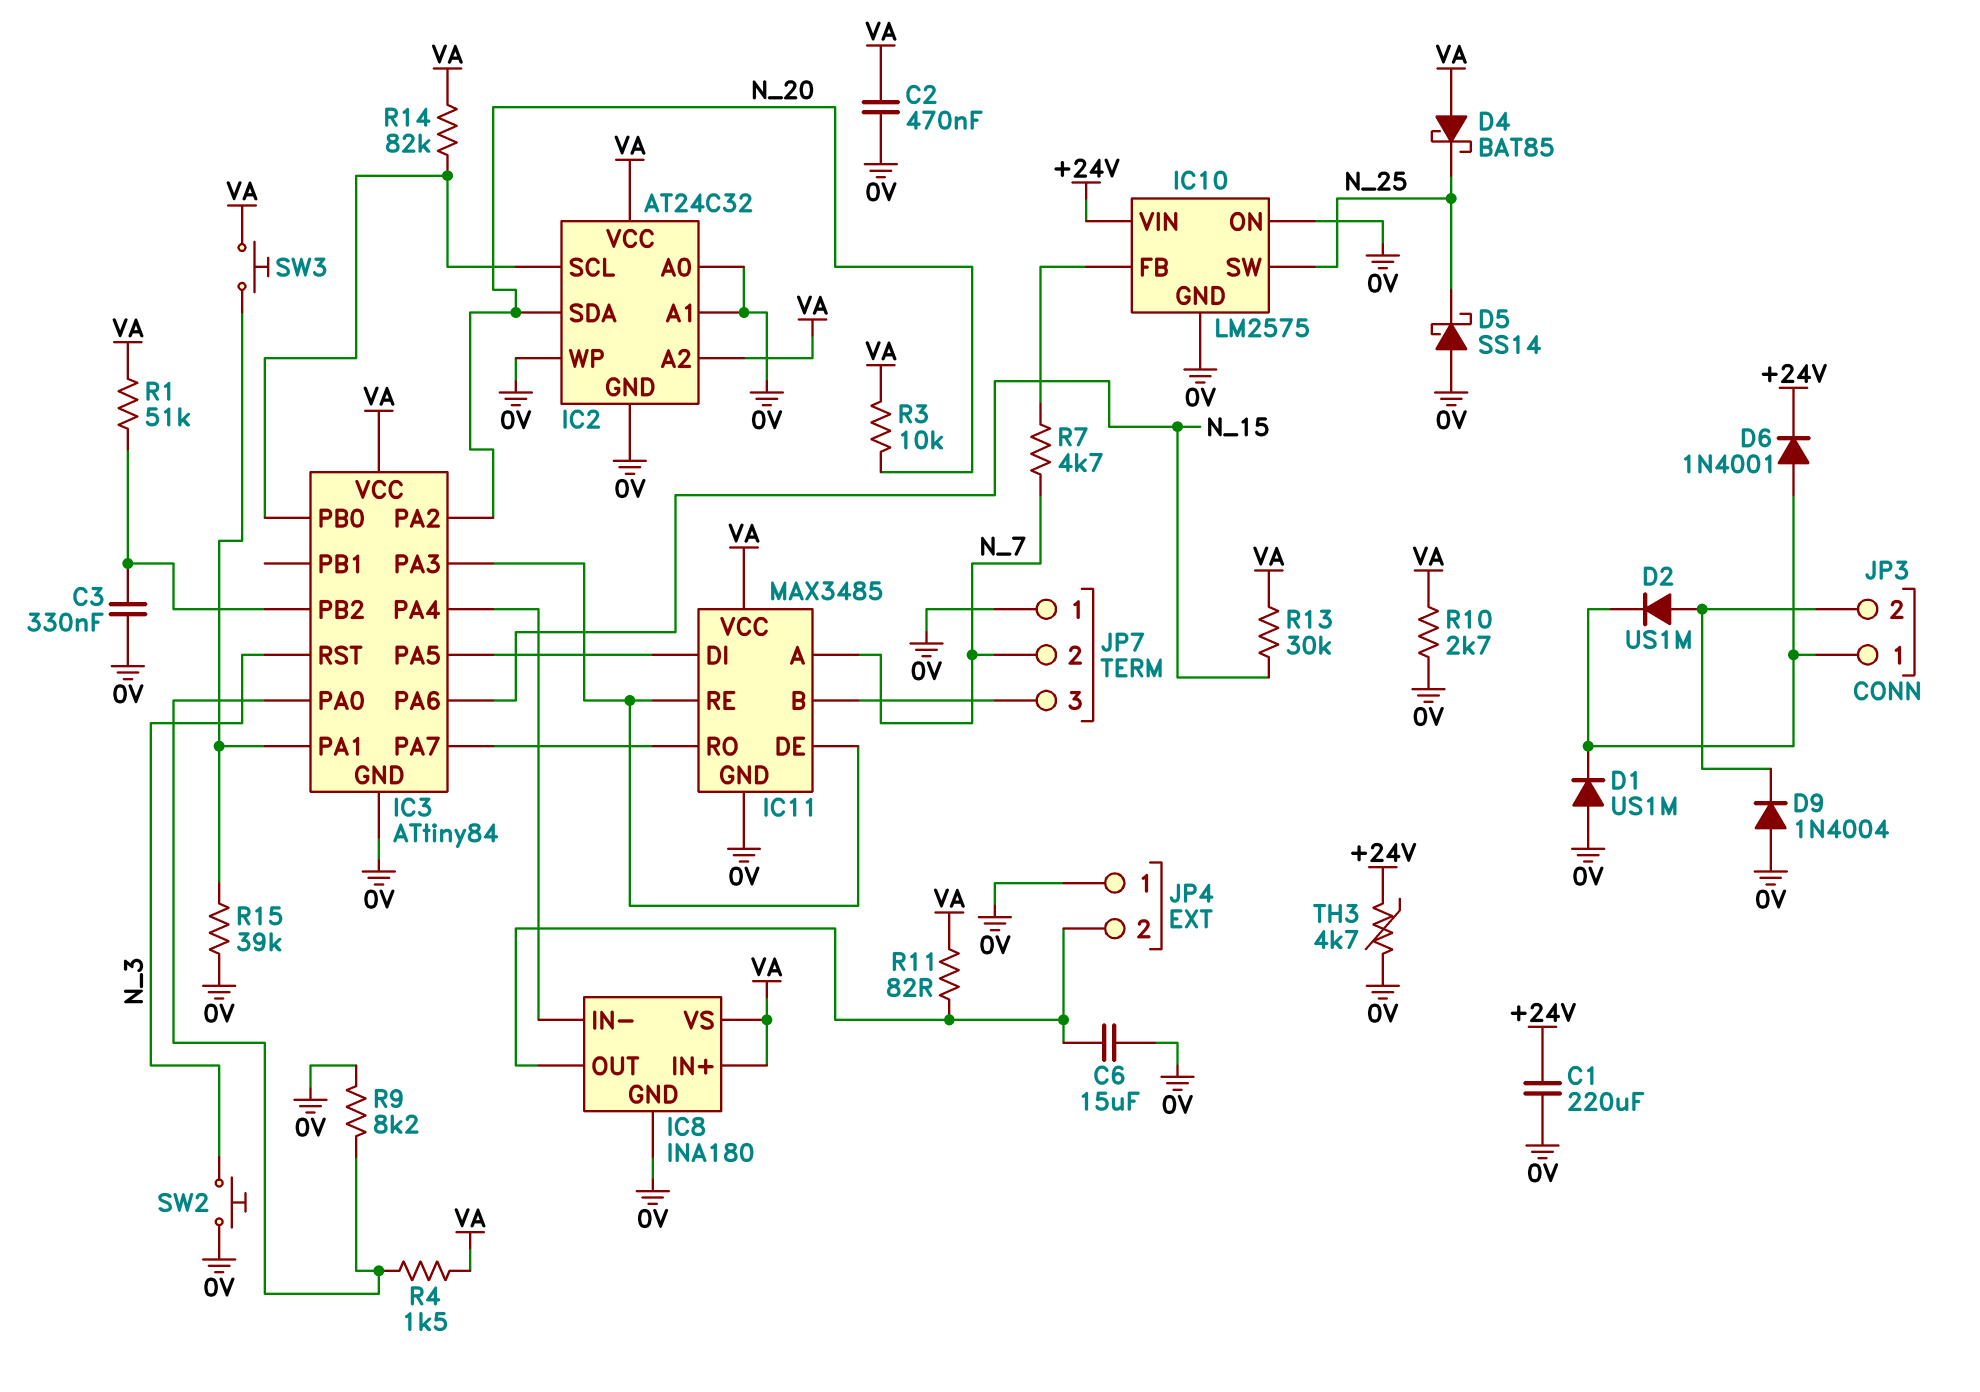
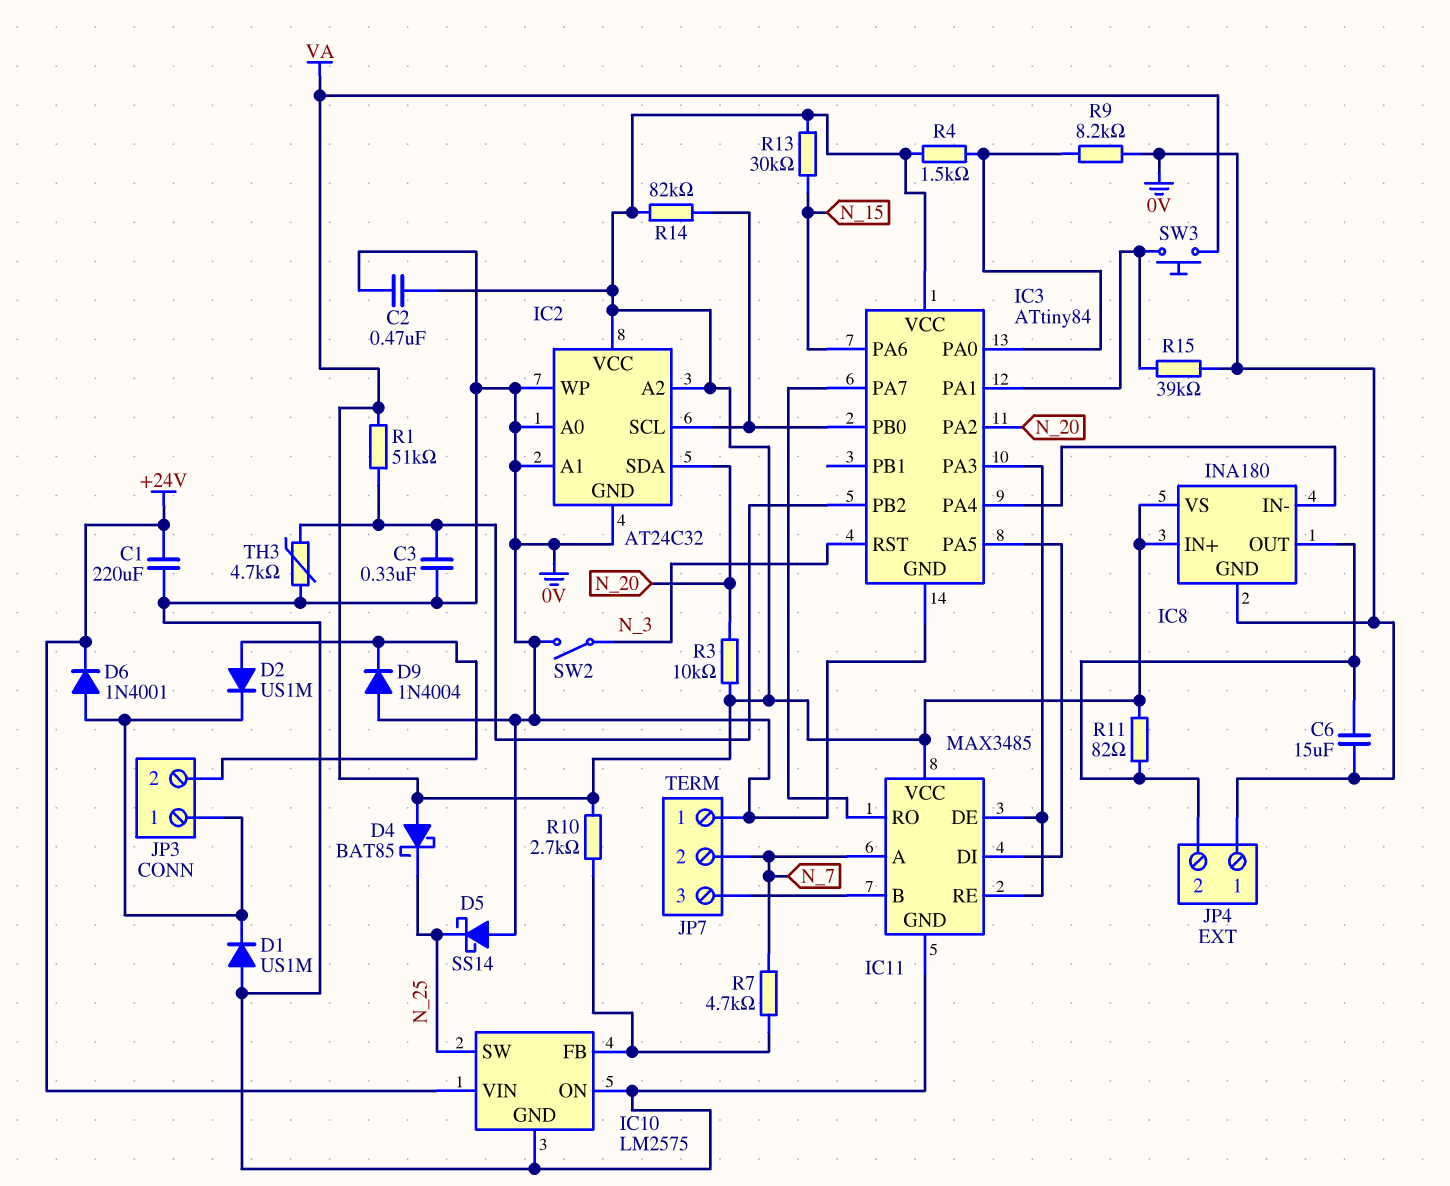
R10: 2.7k (0V, VA) -> 2.7k (IC10/FB, VA)
SW2: button (0V, N_3) -> switch (0V, N_3)
TH3: 4.7k (+24V, 0V) -> 4.7k (0V, IC3/PB2)

